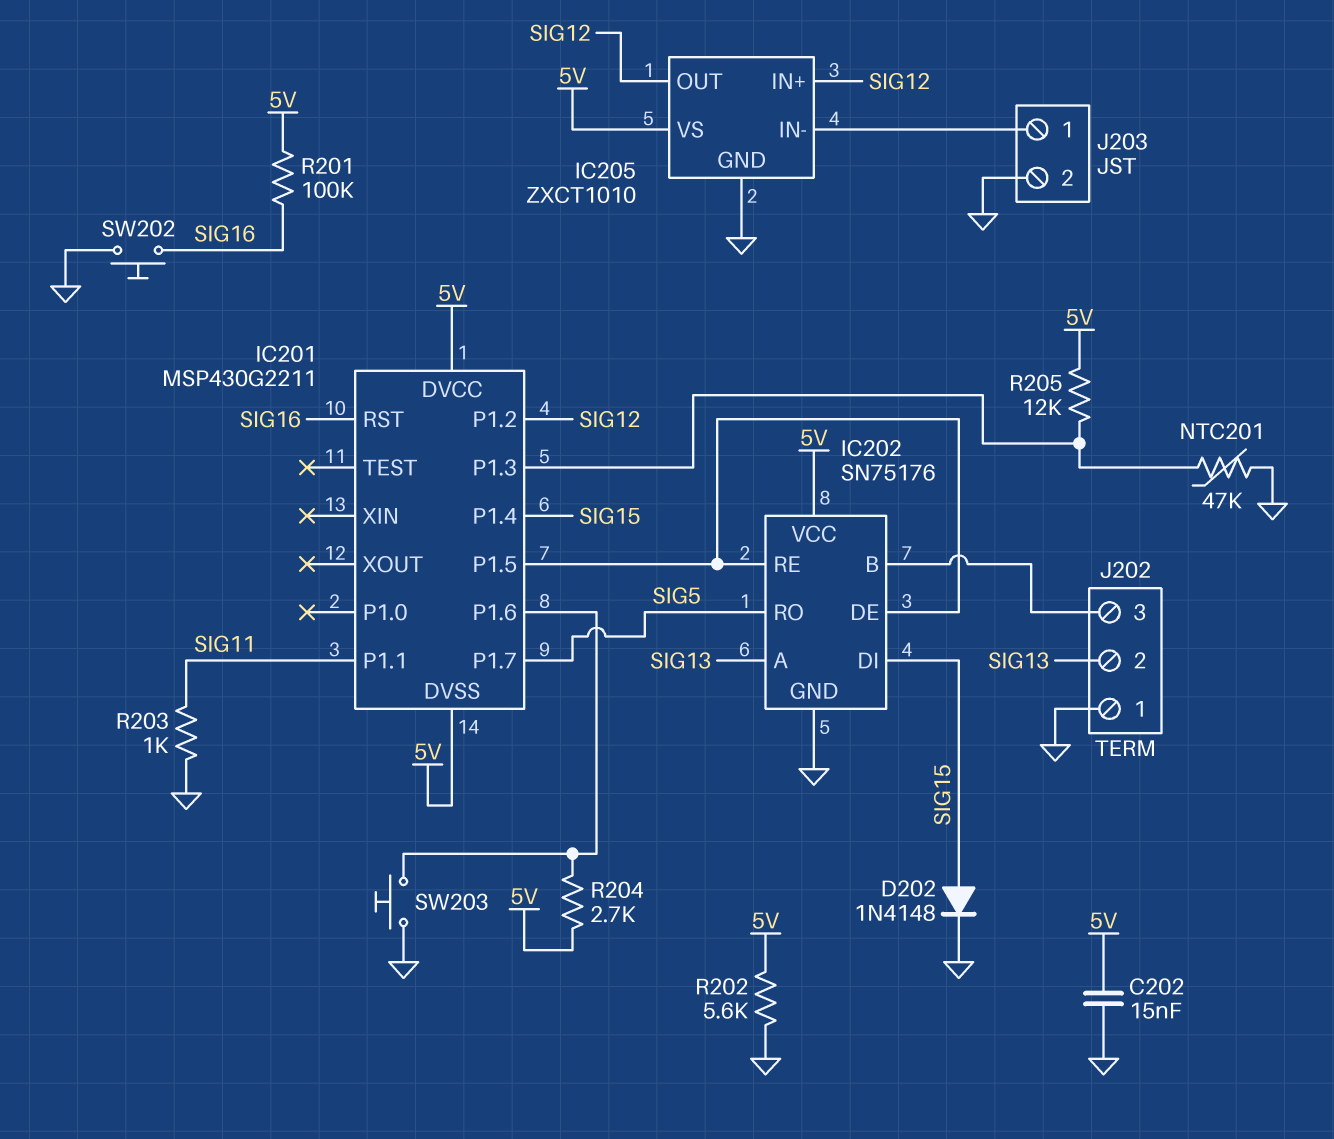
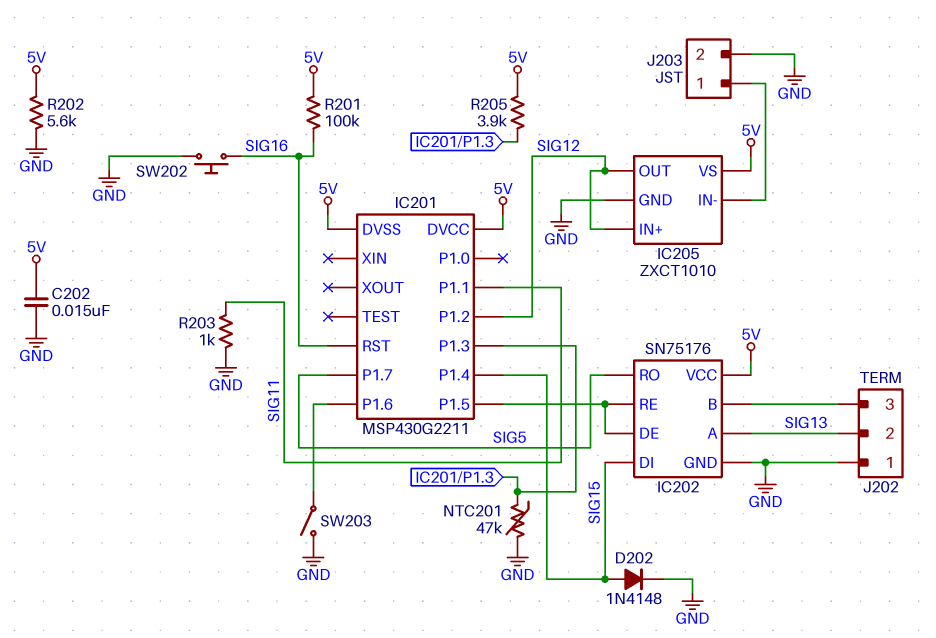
R204: 2.7k (5V, IC201/P1.6) -> none
R205: 12k (5V, IC201/P1.3) -> 3.9k (5V, IC201/P1.3)
SW203: button (GND, IC201/P1.6) -> switch (GND, IC201/P1.6)

